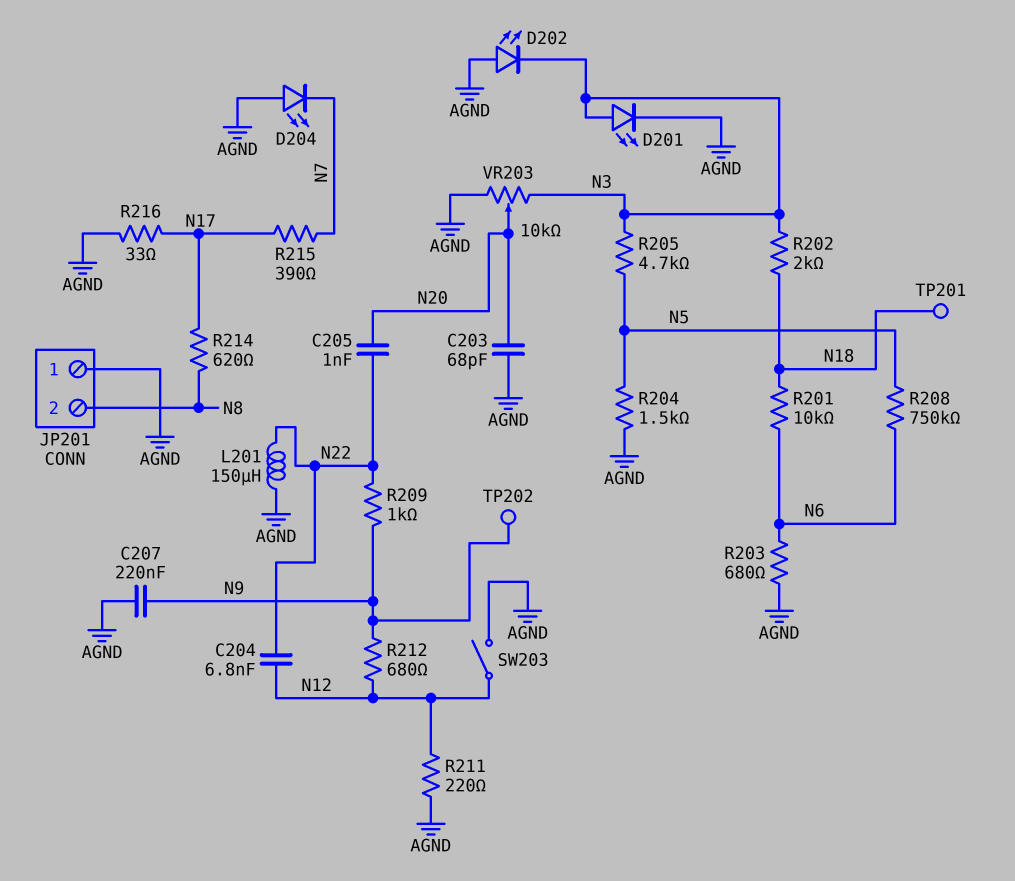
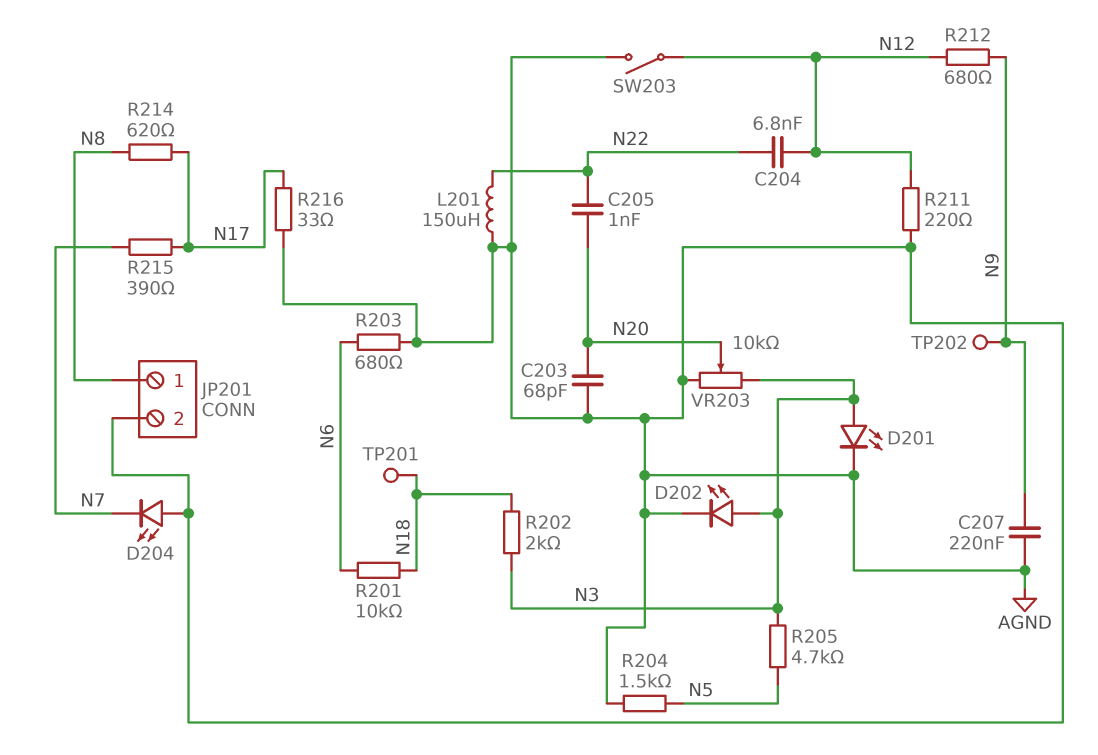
D202: LED (A AGND, K N3) -> LED (A N3, K AGND)
JP201 pin 1: AGND -> N8
JP201 pin 2: N8 -> AGND
R208: 750k (N5, N6) -> none
R209: 1k (N9, N22) -> none

